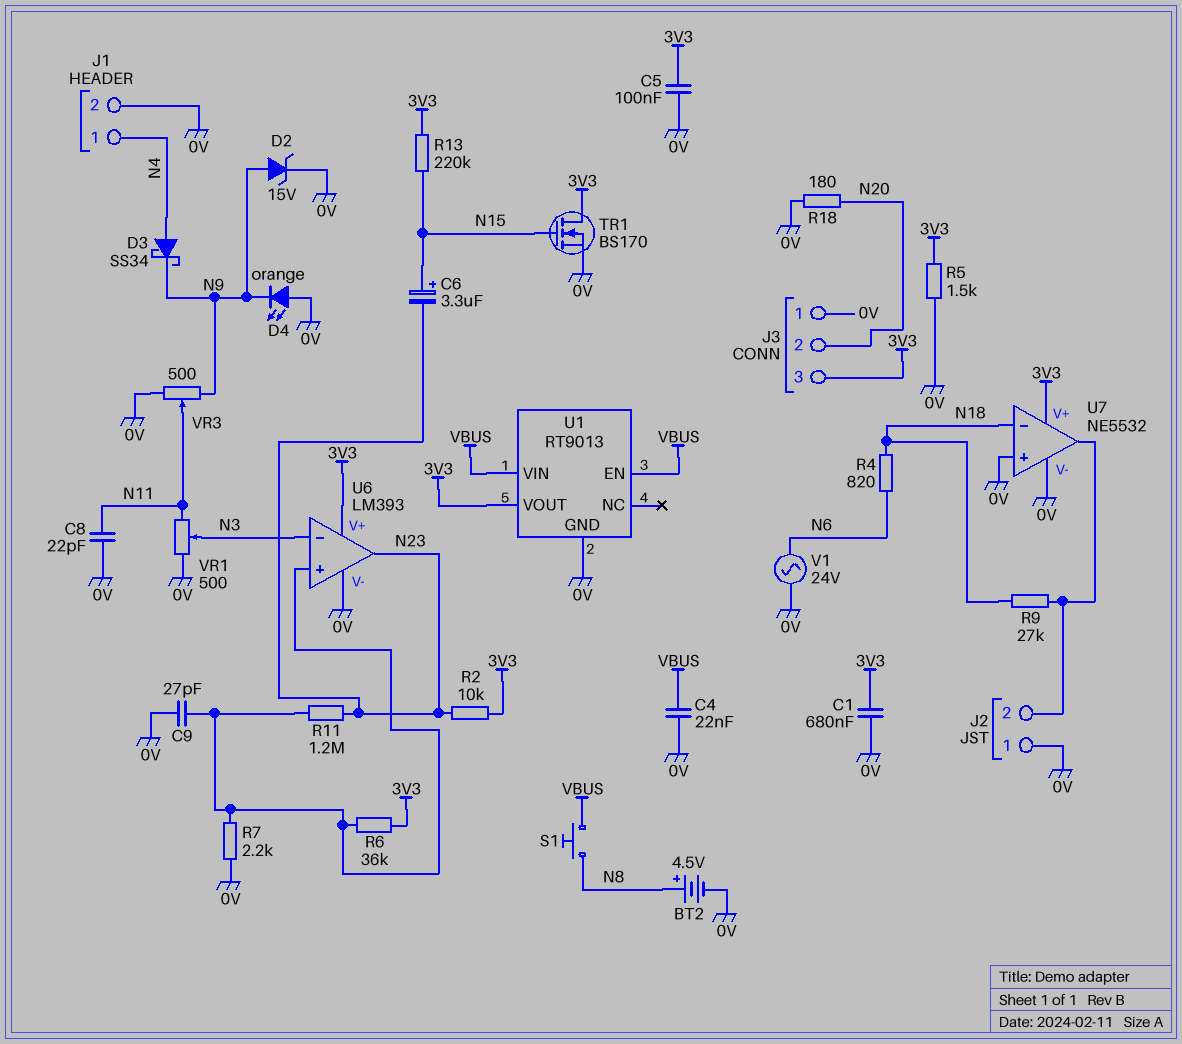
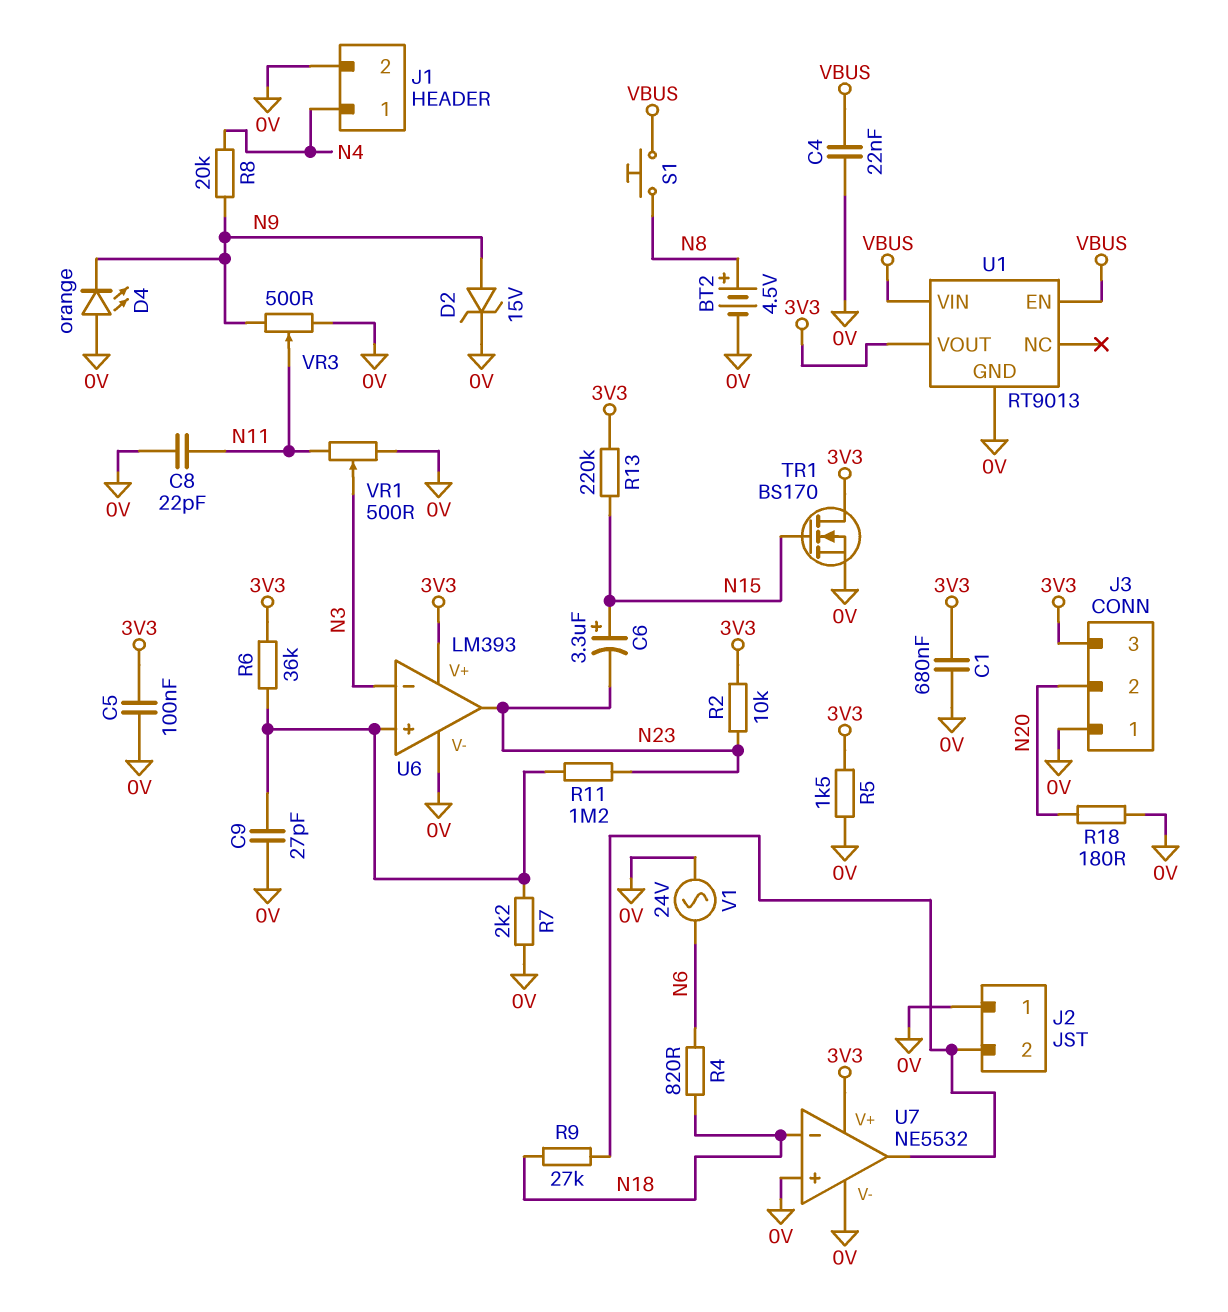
D3: schottky SS34 (A N4, K N9) -> none
R8: none -> 20k (N4, N9)

